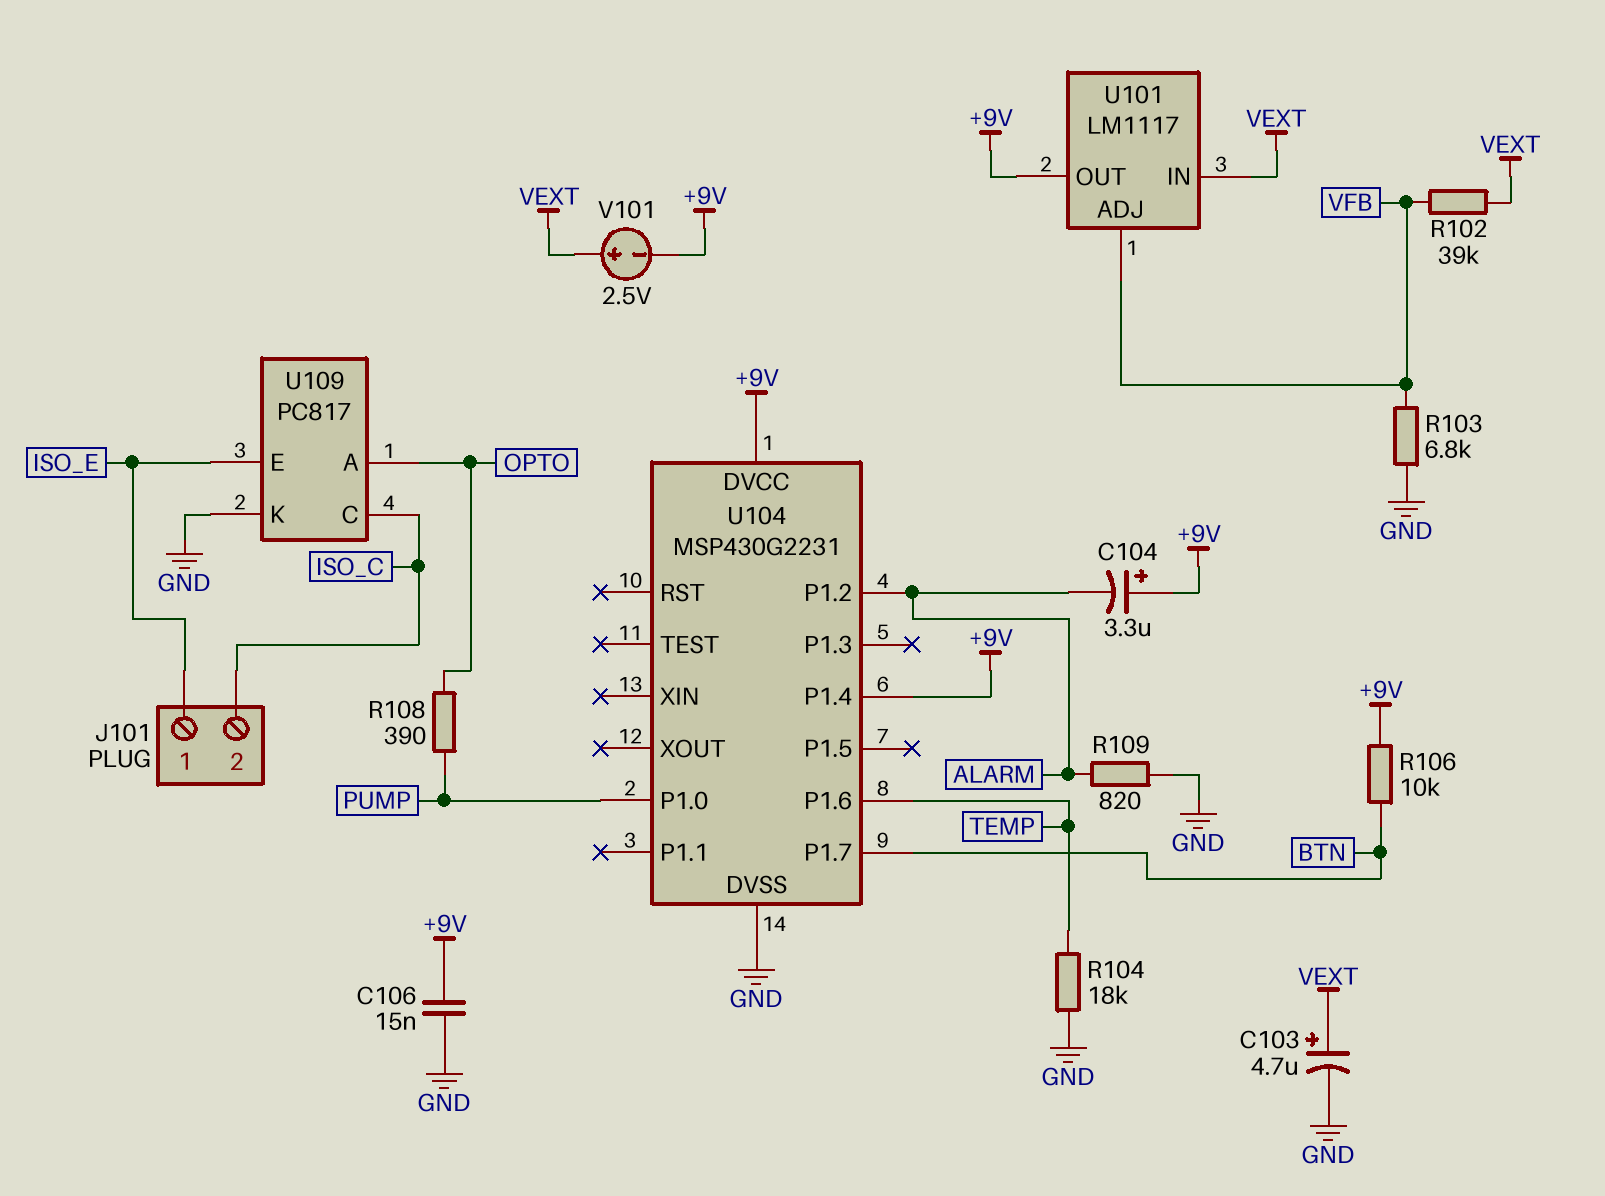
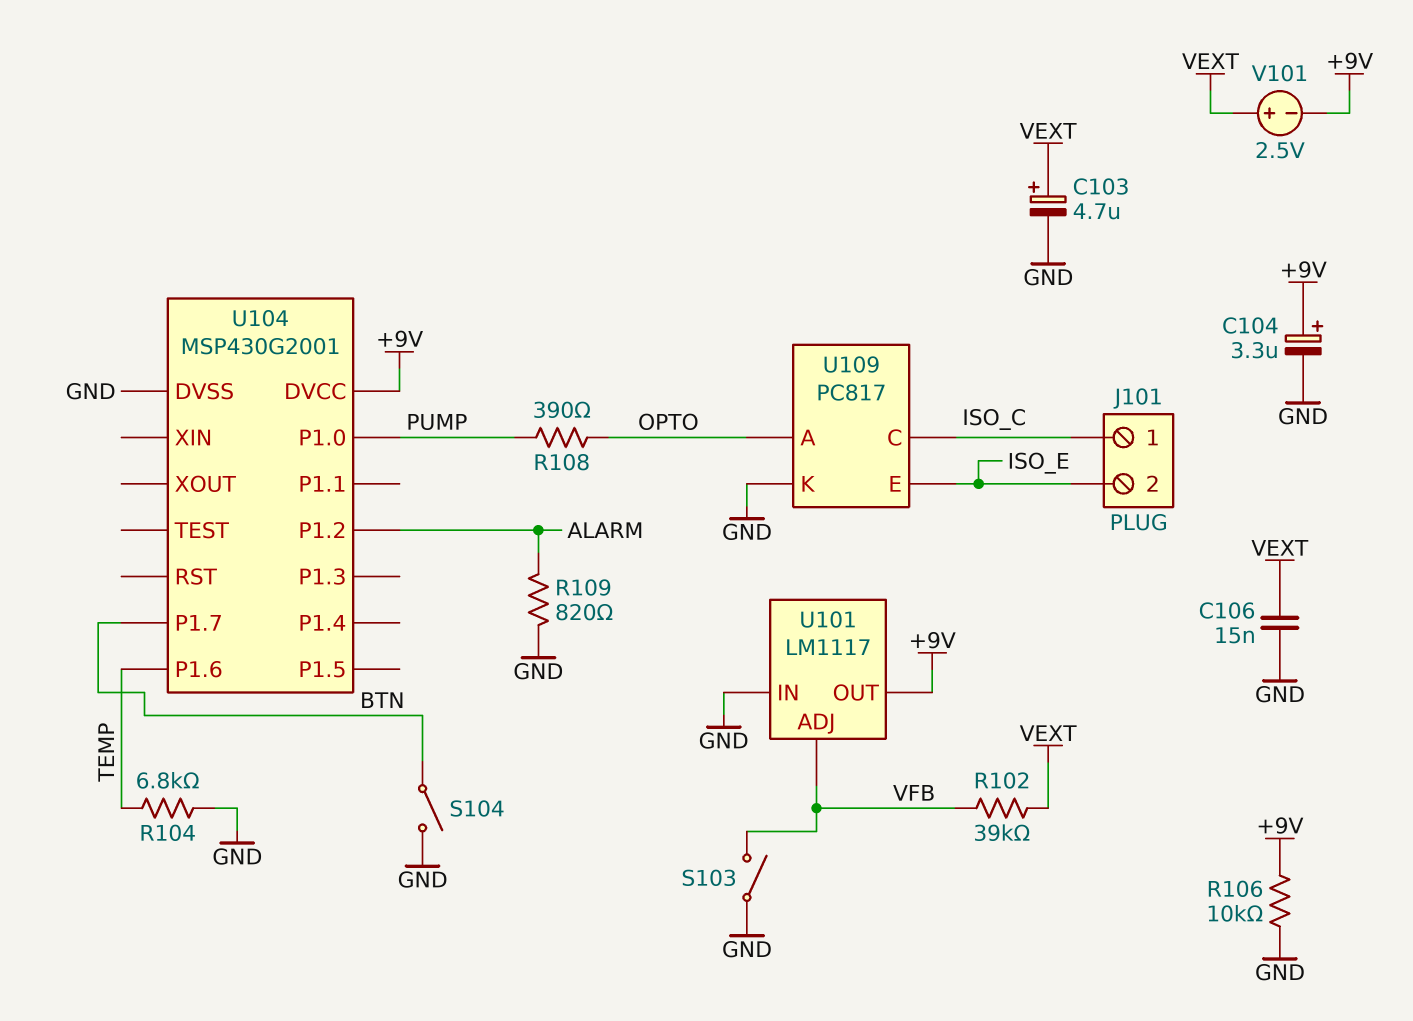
C104: 3.3uF (plus +9V, minus ALARM) -> 3.3uF (plus +9V, minus GND)
C106: 15nF (+9V, GND) -> 15nF (GND, VEXT)
J101 pin 1: ISO_E -> ISO_C
J101 pin 2: ISO_C -> ISO_E
R103: 6.8k (GND, VFB) -> none
R104: 18k (GND, TEMP) -> 6.8k (GND, TEMP)
R106: 10k (+9V, BTN) -> 10k (+9V, GND)
S103: none -> switch (GND, VFB)
S104: none -> switch (BTN, GND)
U101 pin IN: VEXT -> GND
U104: MSP430G2231 -> MSP430G2001
U104 pin P1.4: +9V -> none

